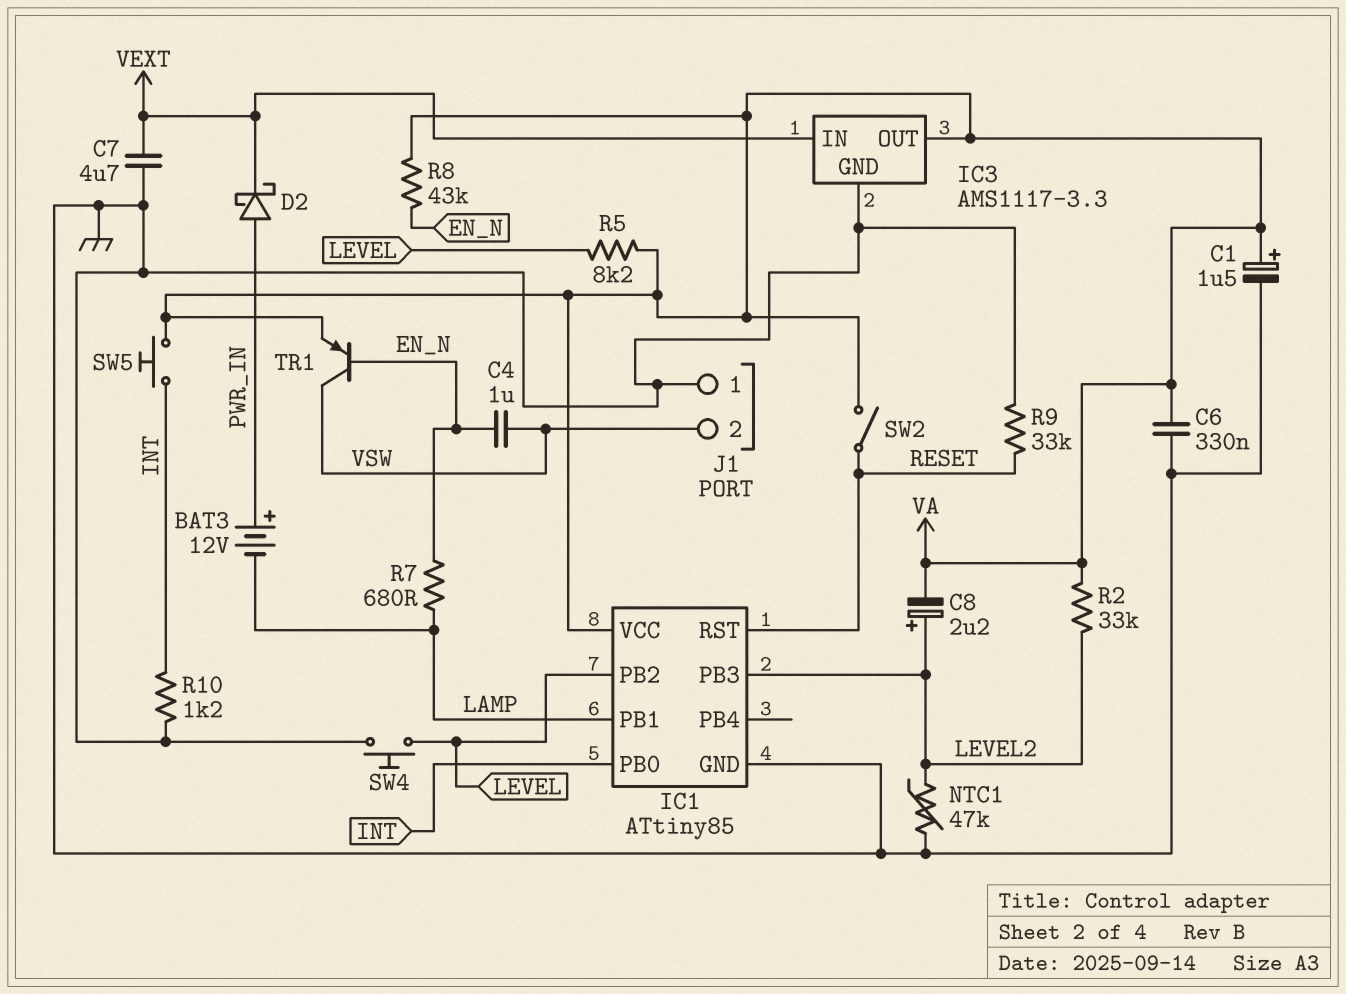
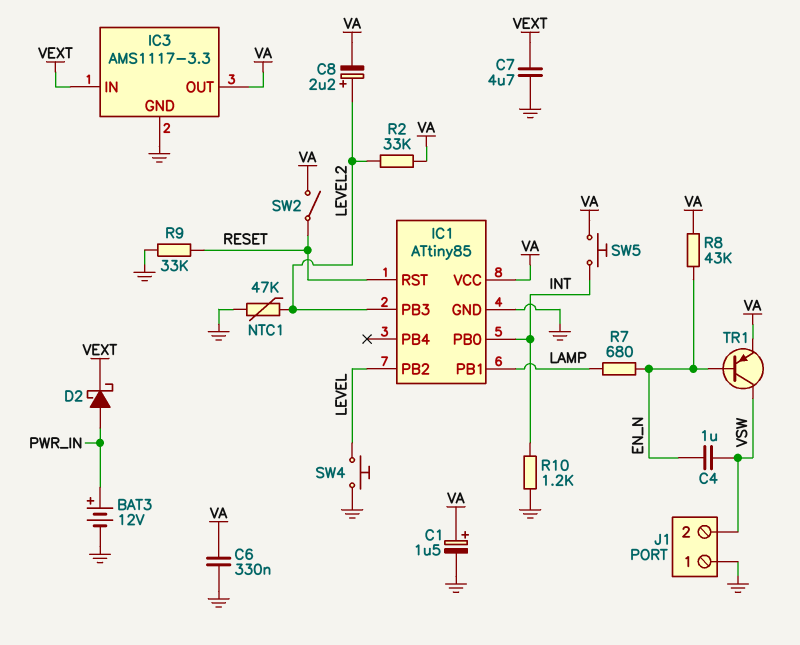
BAT3: 12V (plus PWR_IN, minus LAMP) -> 12V (plus PWR_IN, minus GND)
R5: 8.2k (LEVEL, VA) -> none

